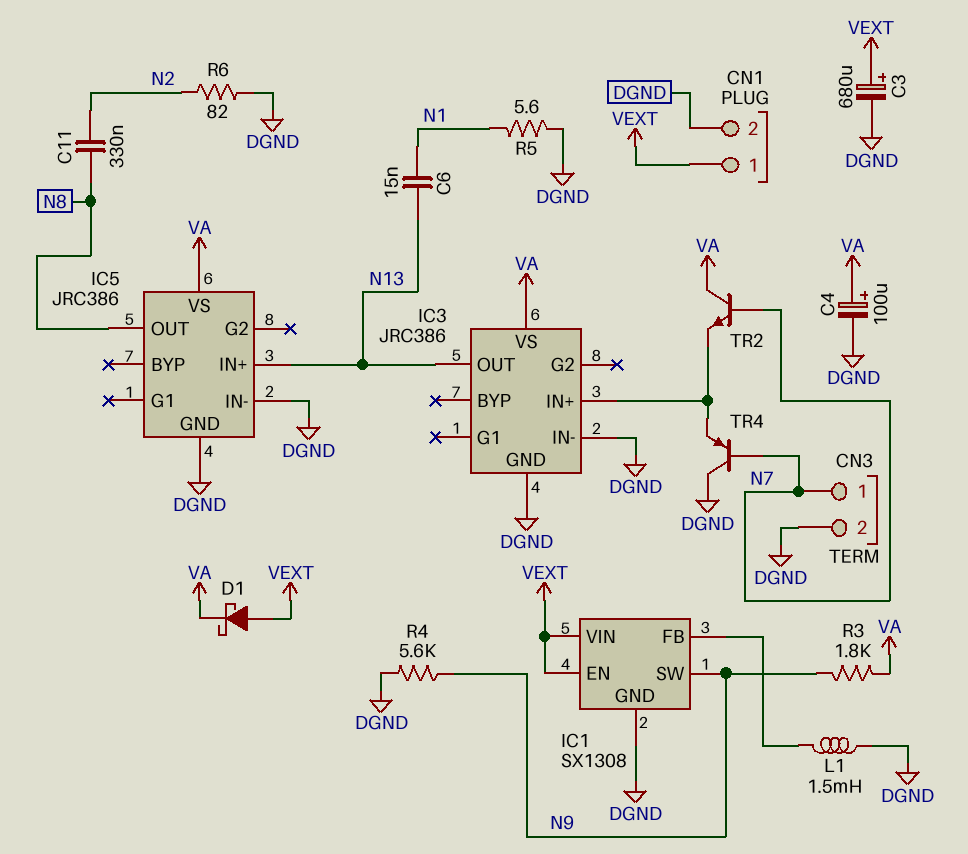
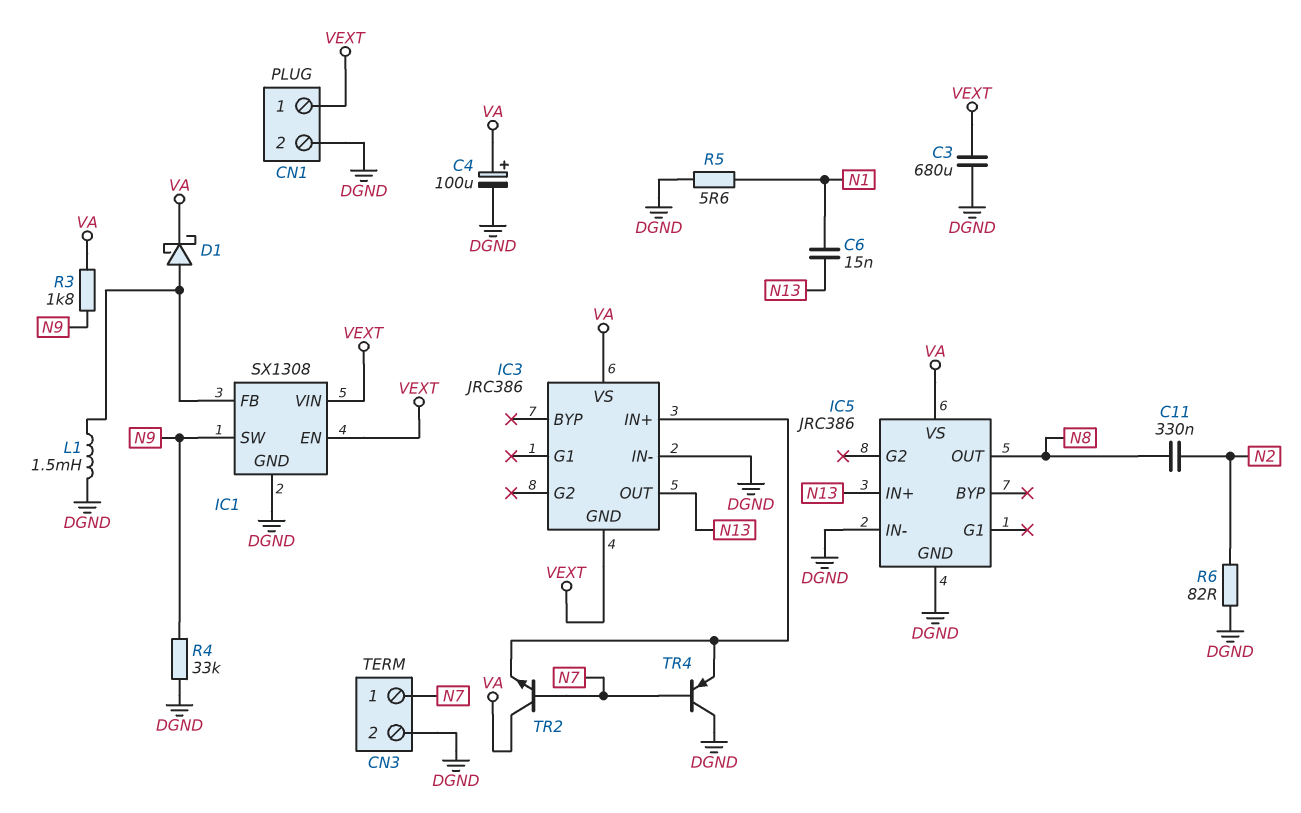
C3: 680uF (plus VEXT, minus DGND) -> 680uF (DGND, VEXT)
D1: schottky (A VEXT, K VA) -> schottky (A IC1/FB, K VA)
IC3 pin GND: DGND -> VEXT
R4: 5.6k (DGND, N9) -> 33k (DGND, N9)

